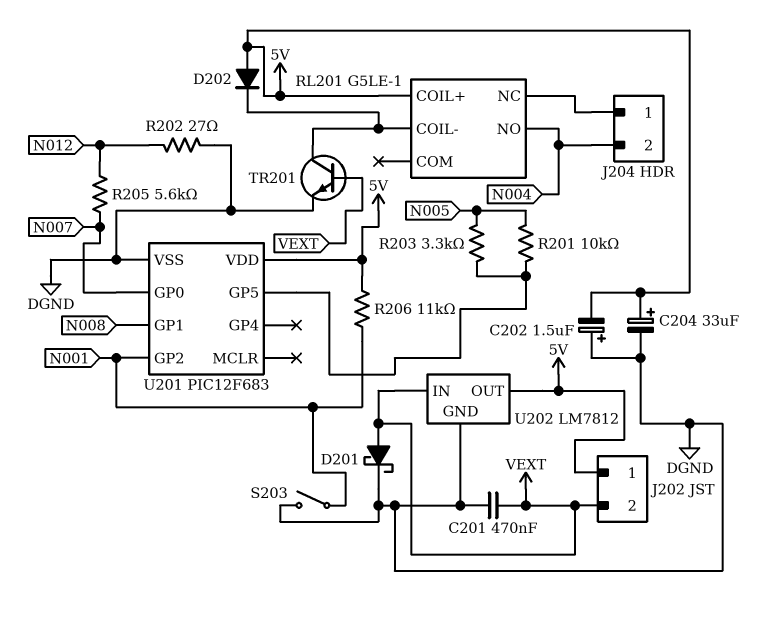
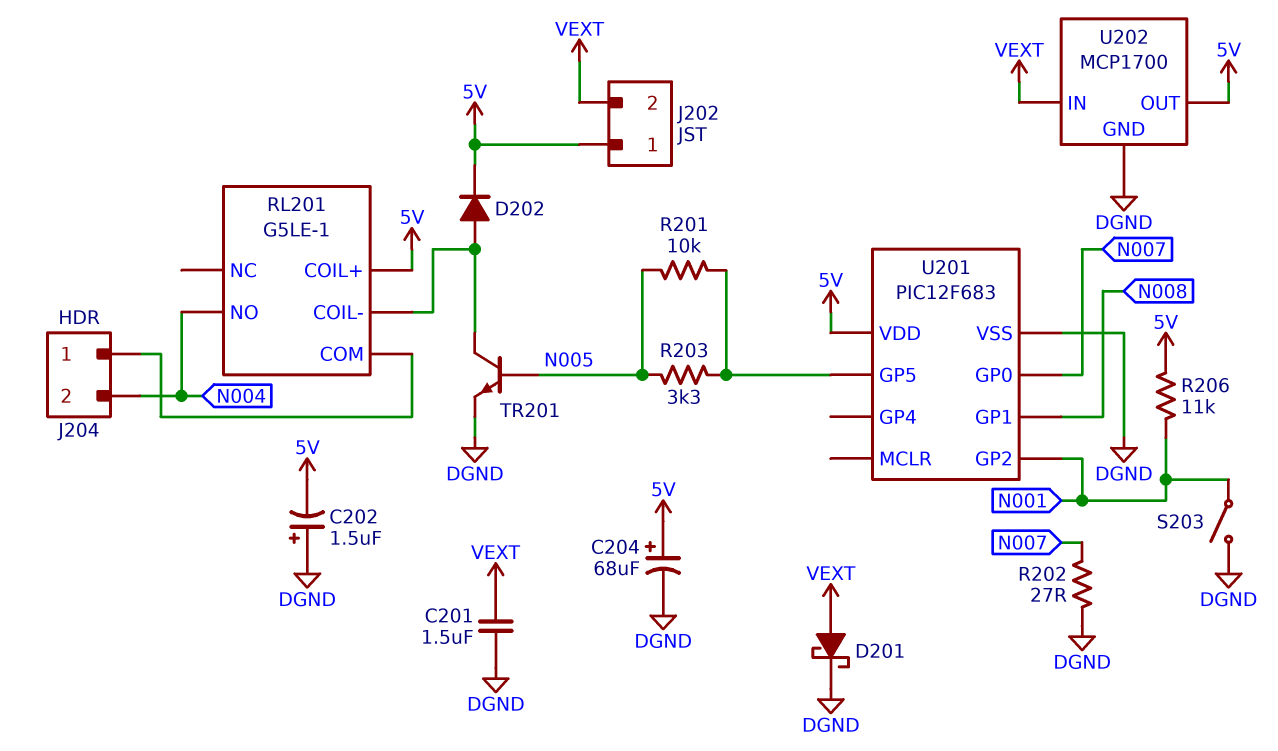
C201: 470nF (DGND, VEXT) -> 1.5uF (DGND, VEXT)
C204: 33uF (plus 5V, minus DGND) -> 68uF (plus 5V, minus DGND)
D202: diode (A 5V, K RL201/COIL-) -> diode (A RL201/COIL-, K 5V)
R202: 27 (DGND, N012) -> 27 (DGND, N007)
R205: 5.6k (N007, N012) -> none
RL201 pin COM: none -> J204/1
RL201 pin NC: J204/1 -> none
TR201: NPN (B VEXT, C RL201/COIL-, E DGND) -> NPN (B N005, C RL201/COIL-, E DGND)
U202: LM7812 -> MCP1700

